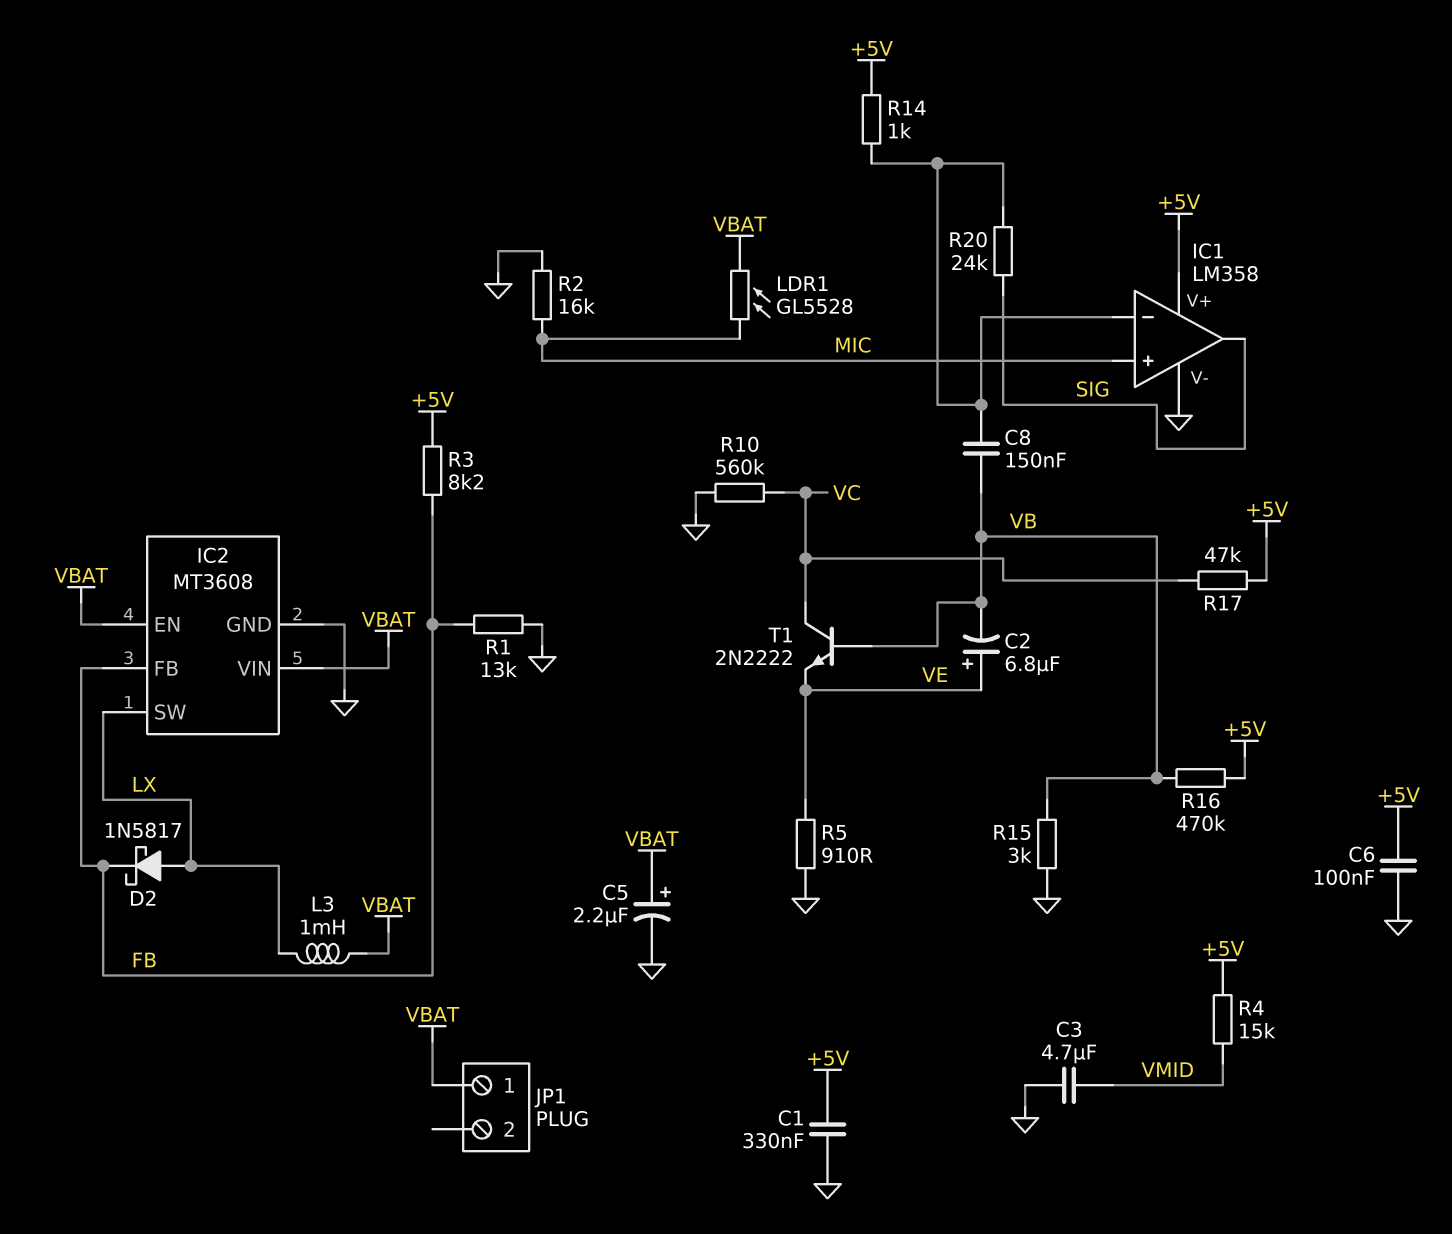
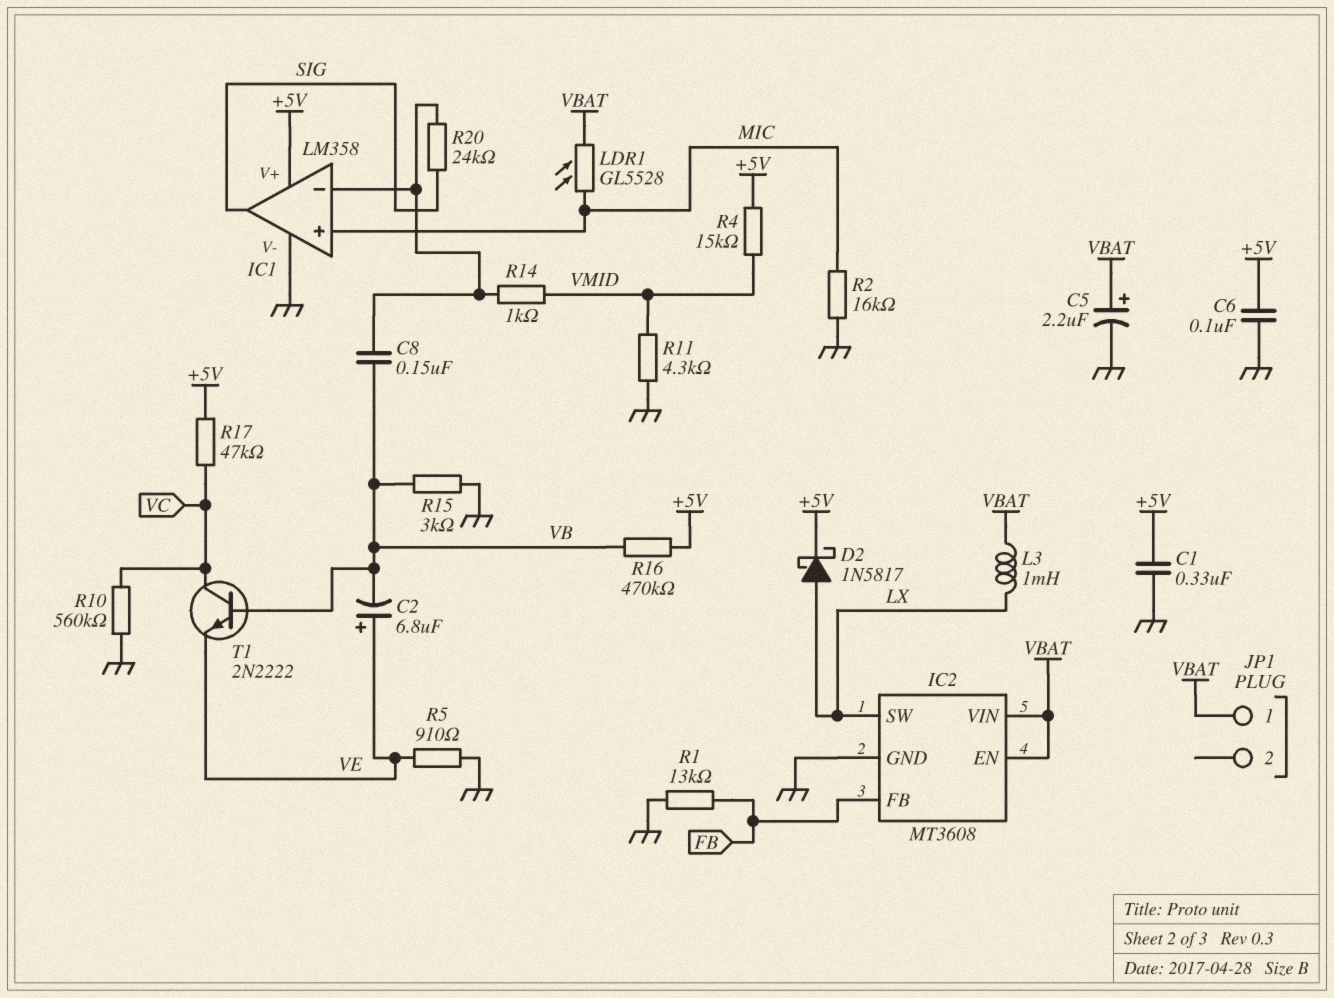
C3: 4.7uF (GND, VMID) -> none
D2: schottky 1N5817 (A LX, K FB) -> schottky 1N5817 (A LX, K +5V)
R3: 8.2k (+5V, FB) -> none
R11: none -> 4.3k (GND, VMID)
R14: 1k (+5V, IC1/in-) -> 1k (IC1/in-, VMID)

